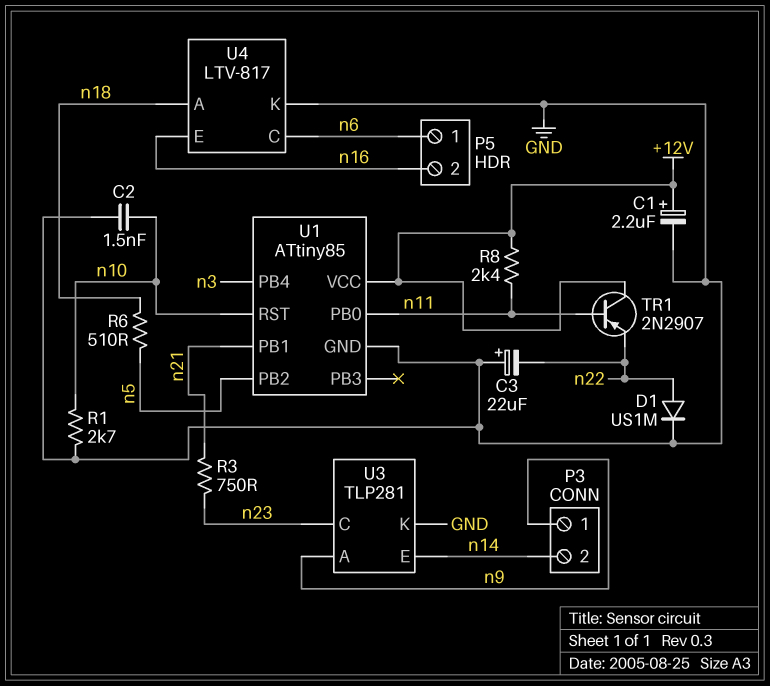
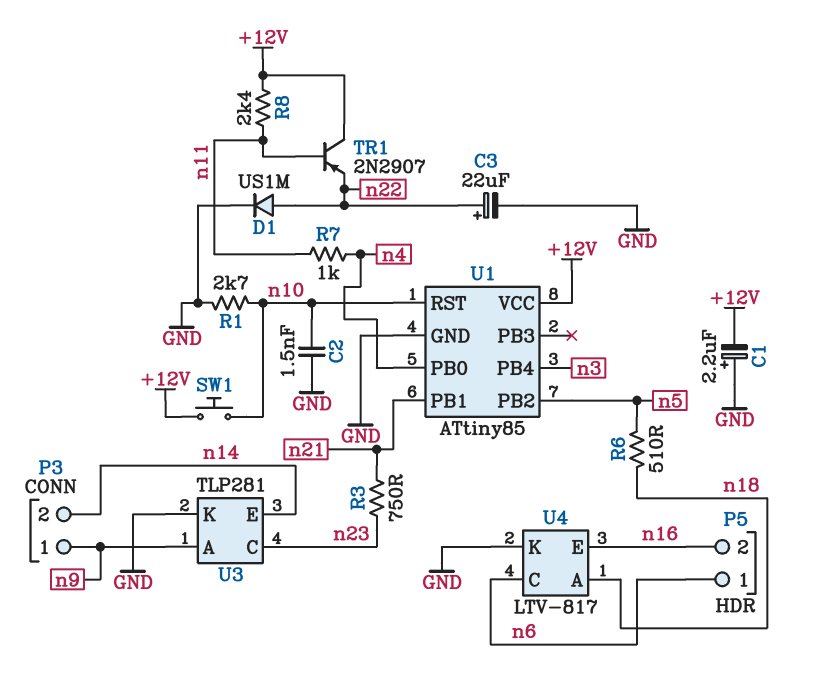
C1: 2.2uF (plus +12V, minus GND) -> 2.2uF (plus GND, minus +12V)
C3: 22uF (plus GND, minus n22) -> 22uF (plus n22, minus GND)
R7: none -> 1k (n4, n11)
SW1: none -> button (+12V, n10)
U1 pin PB0: n11 -> n4

